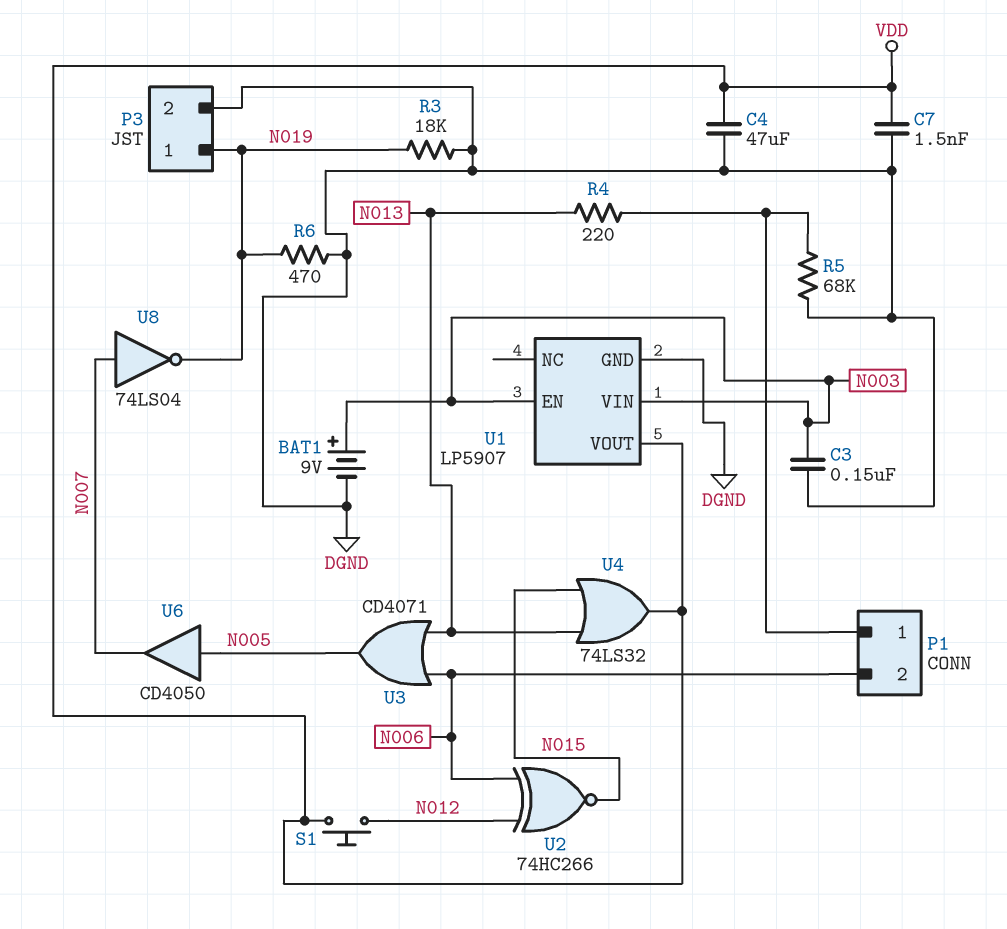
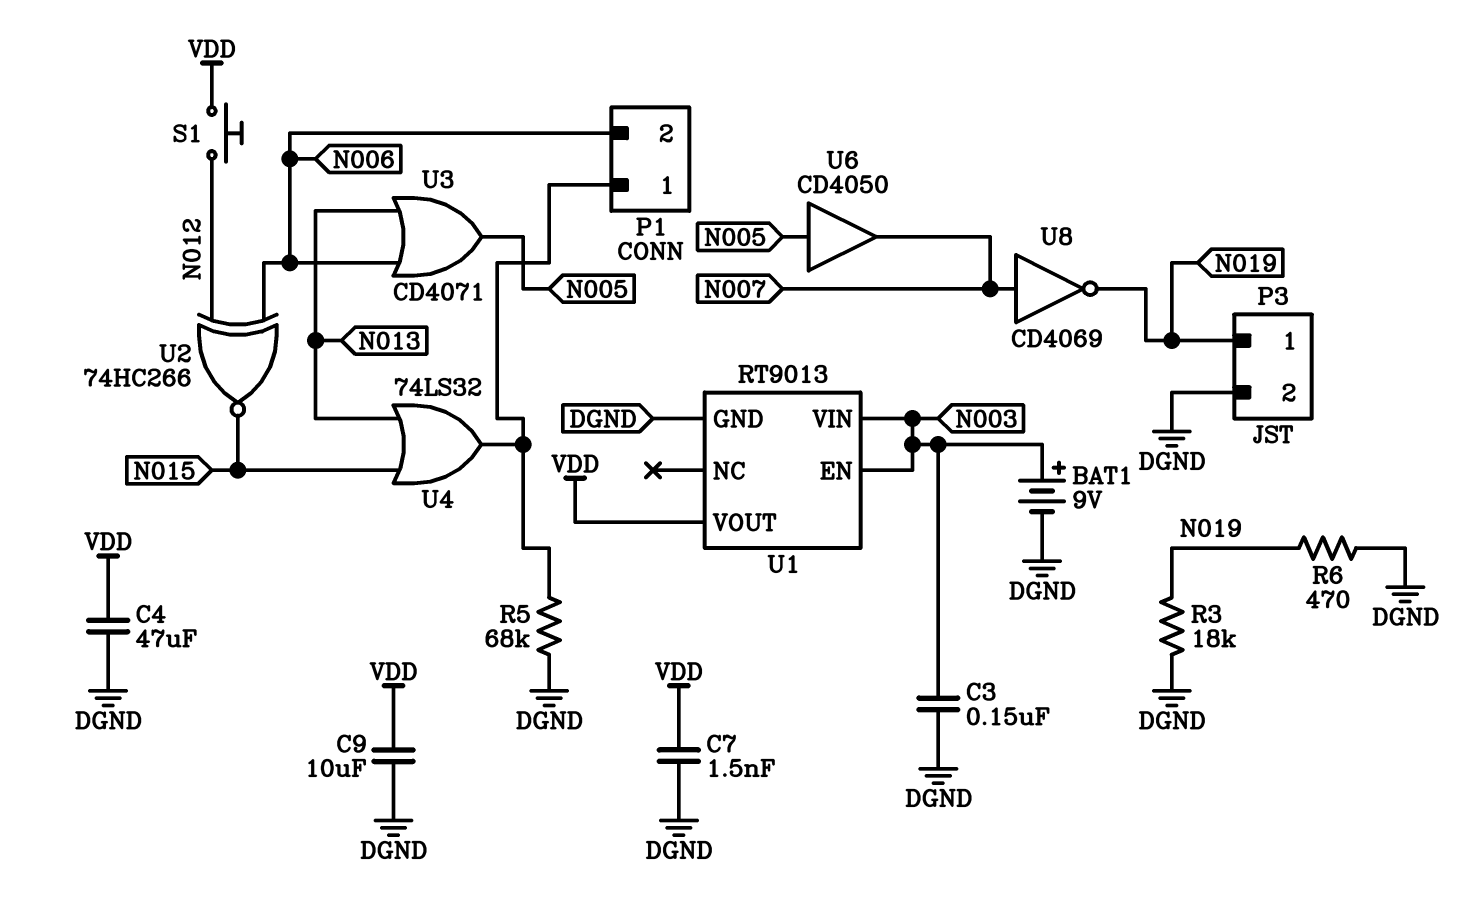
C9: none -> 10uF (DGND, VDD)
R4: 220 (N013, P1/1) -> none
U1: LP5907 -> RT9013
U4: OR 74LS32 (in N013, in N015, out VDD) -> OR 74LS32 (in N013, in N015, out P1/1)
U8: NOT 74LS04 (in N007, out N019) -> NOT CD4069 (in N007, out N019)

